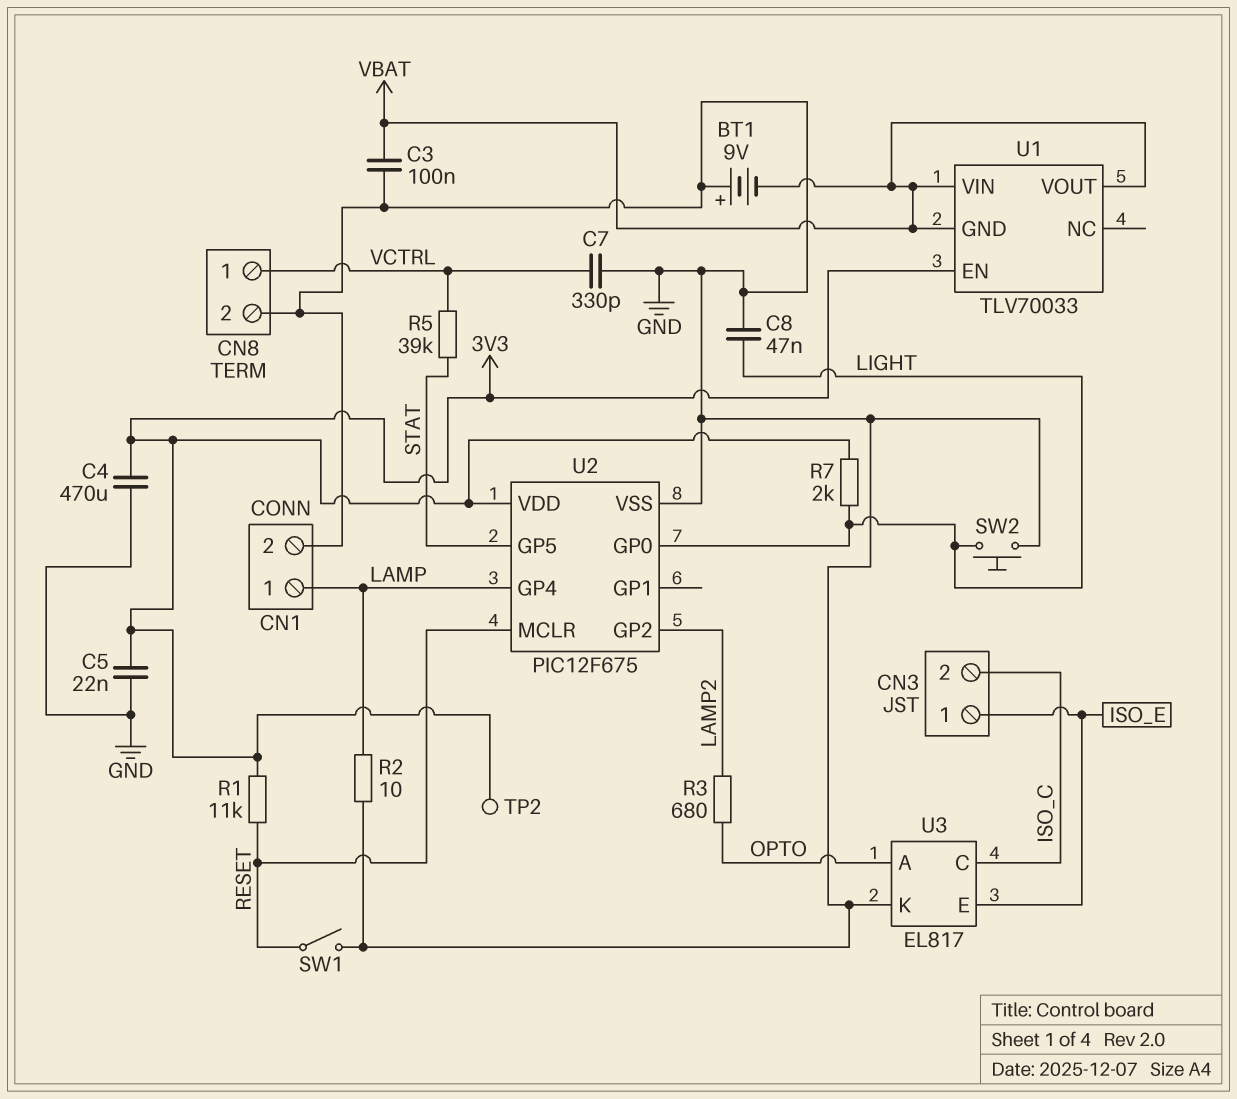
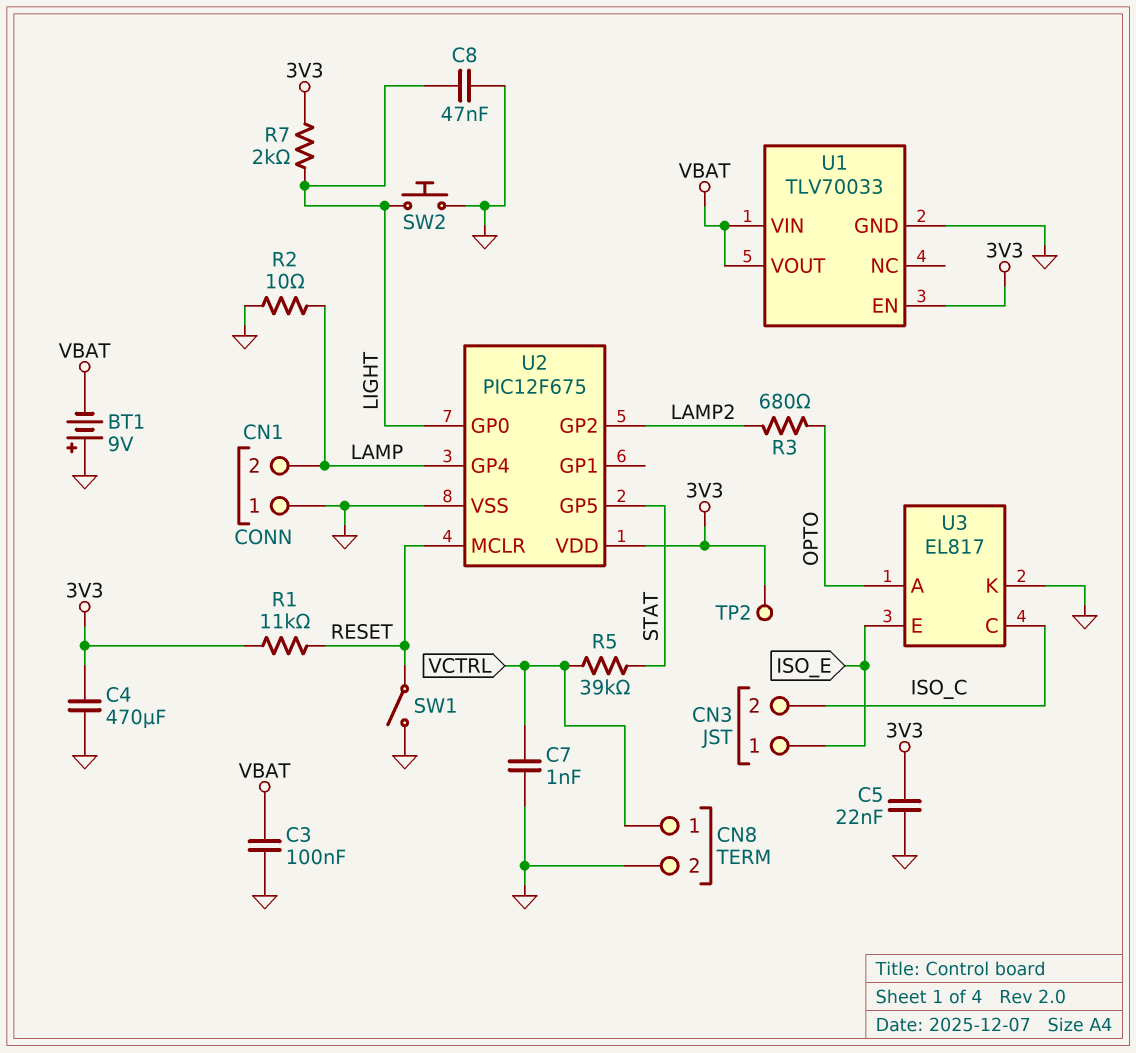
C7: 330pF (GND, VCTRL) -> 1nF (GND, VCTRL)
CN1 pin 1: LAMP -> GND
CN1 pin 2: GND -> LAMP
U1 pin GND: VBAT -> GND

